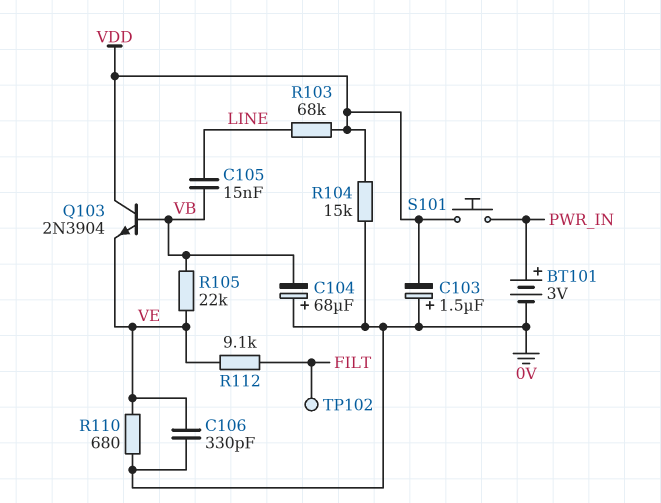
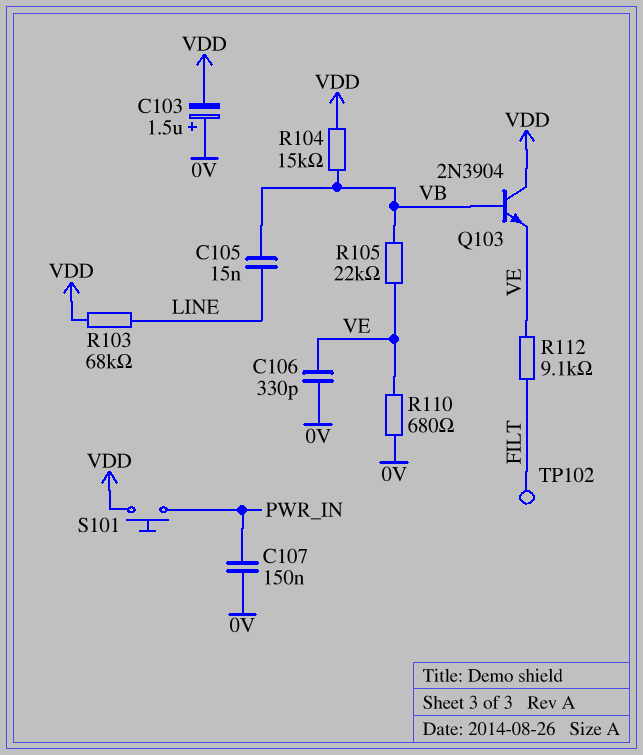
BT101: 3V (plus PWR_IN, minus 0V) -> none
C104: 68uF (plus 0V, minus VB) -> none
C107: none -> 150nF (0V, PWR_IN)
R104: 15k (0V, VDD) -> 15k (VB, VDD)

